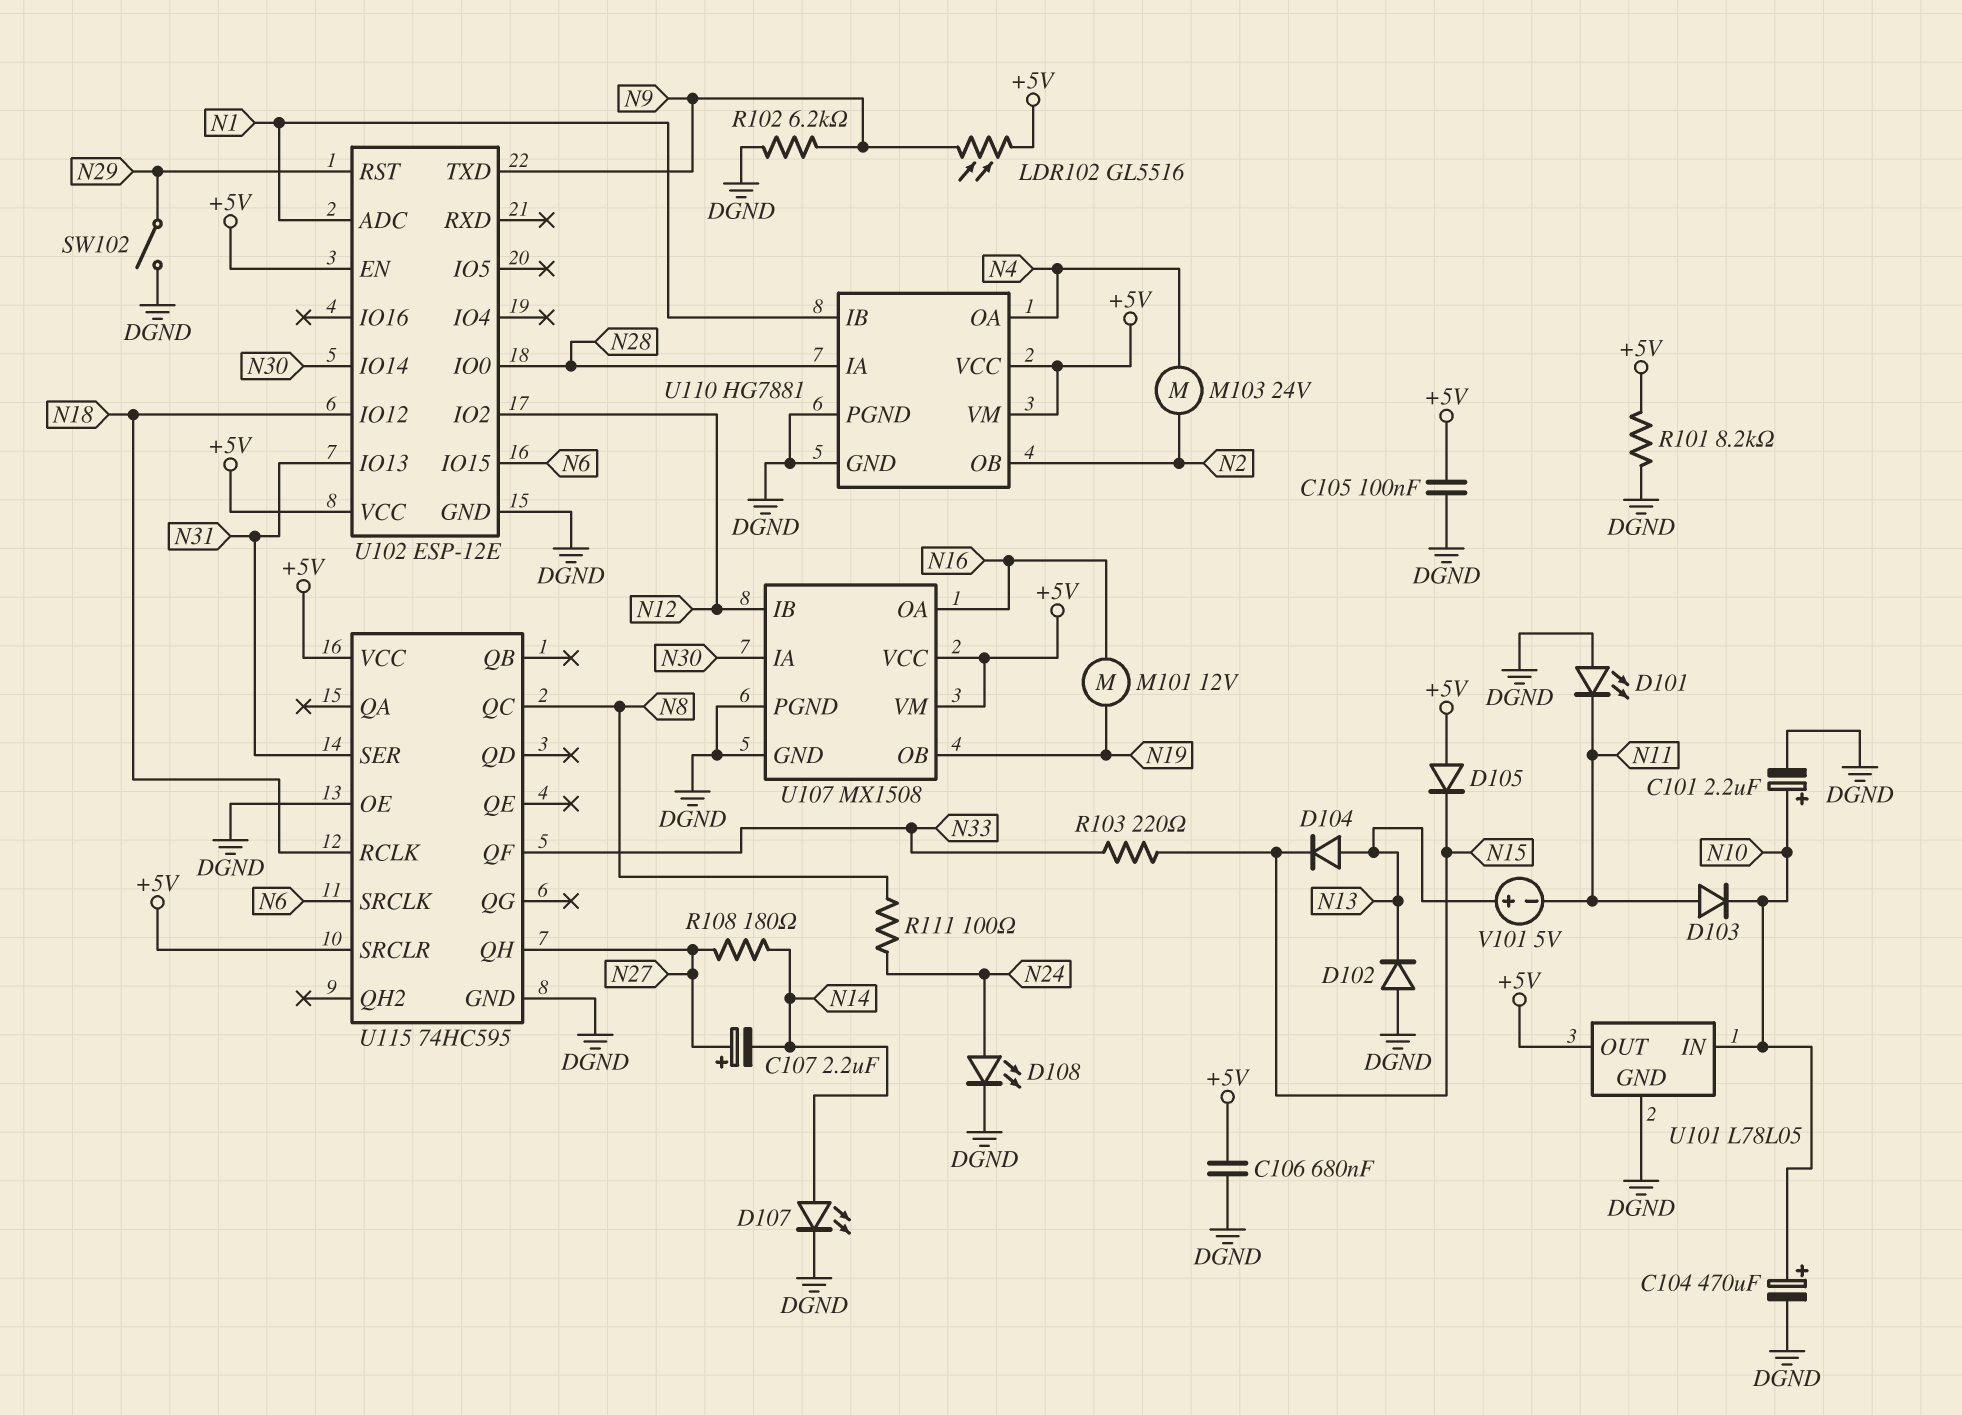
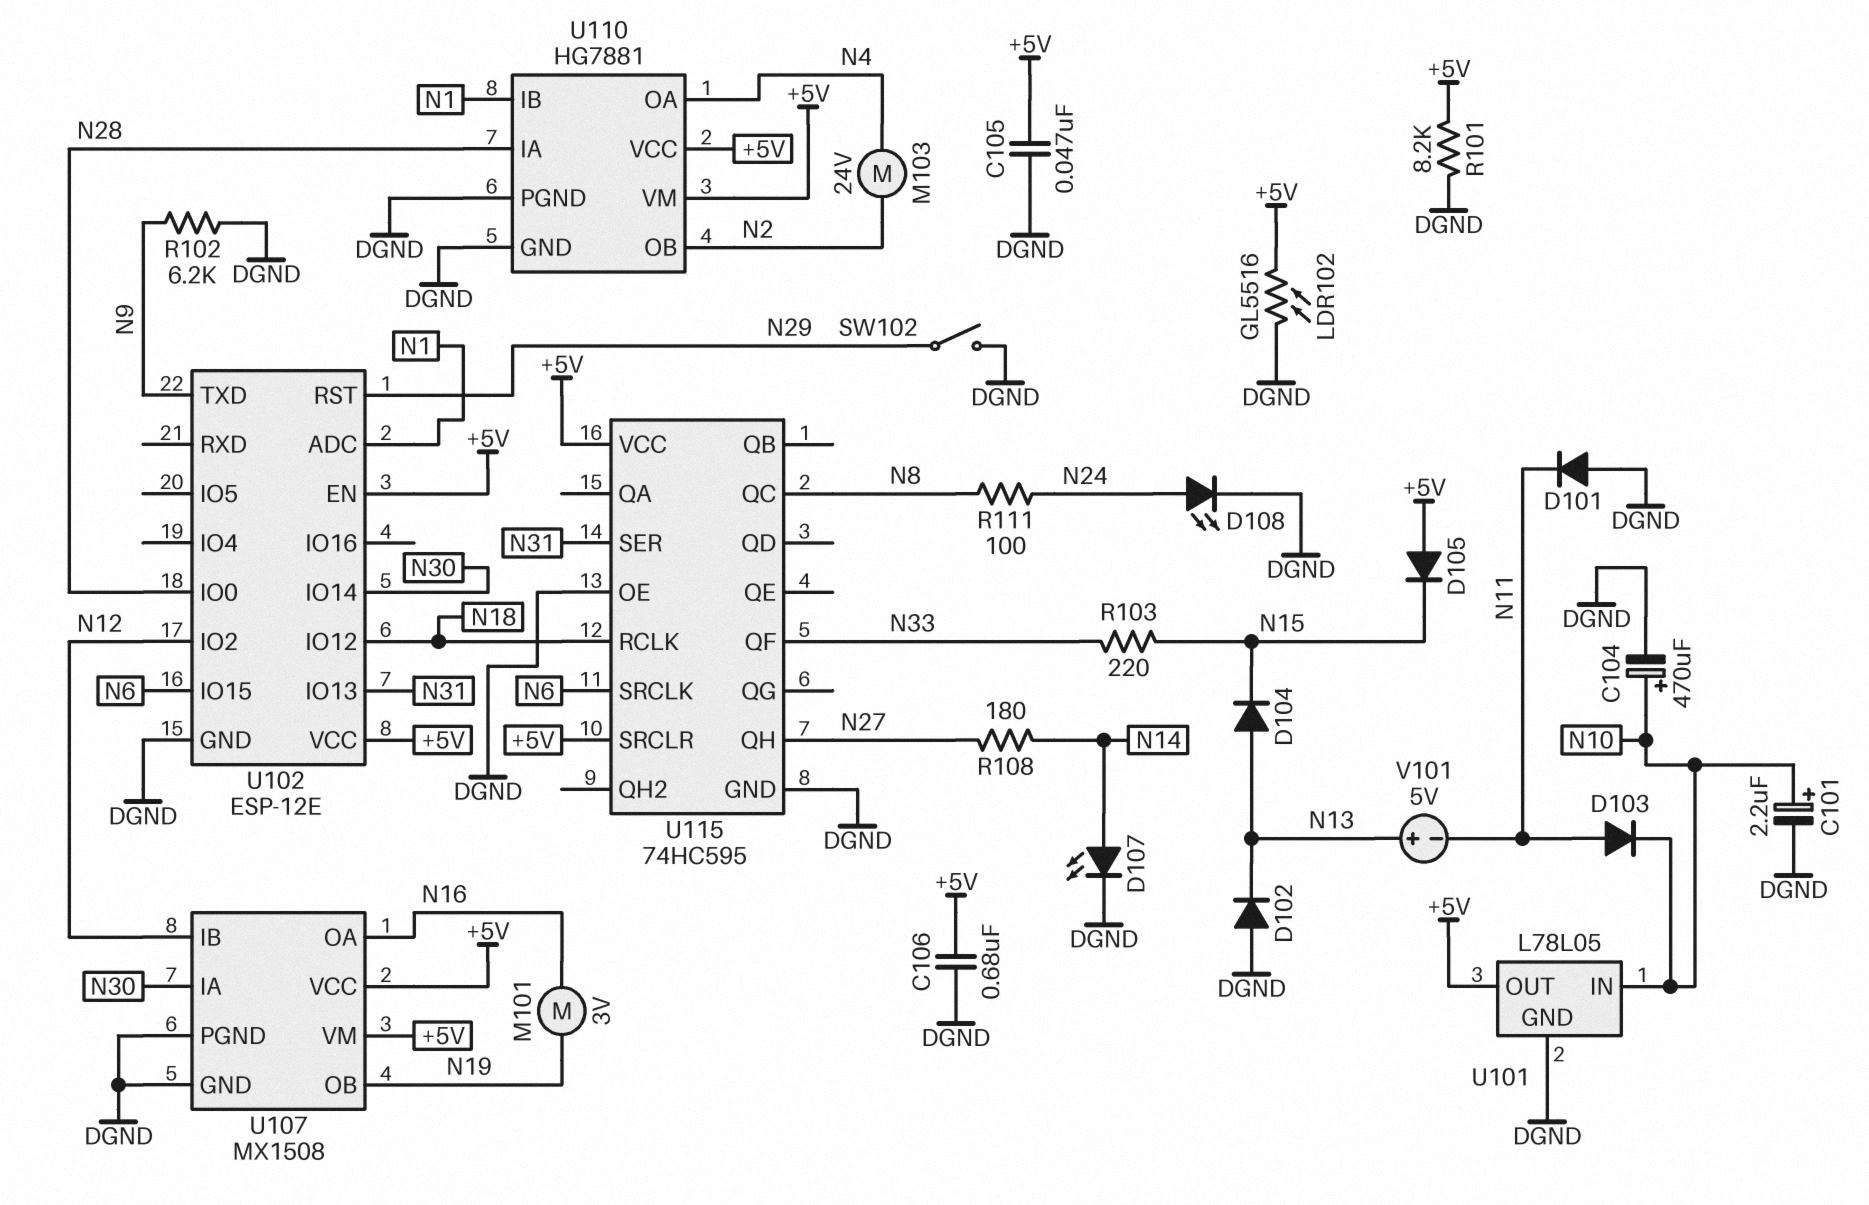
C105: 100nF (+5V, DGND) -> 47nF (+5V, DGND)
C107: 2.2uF (plus N27, minus N14) -> none
D101: LED (A DGND, K N11) -> diode (A DGND, K N11)
LDR102: GL5516 (+5V, N9) -> GL5516 (+5V, DGND)
M101: motor 12V (N16, N19) -> motor 3V (N16, N19)

